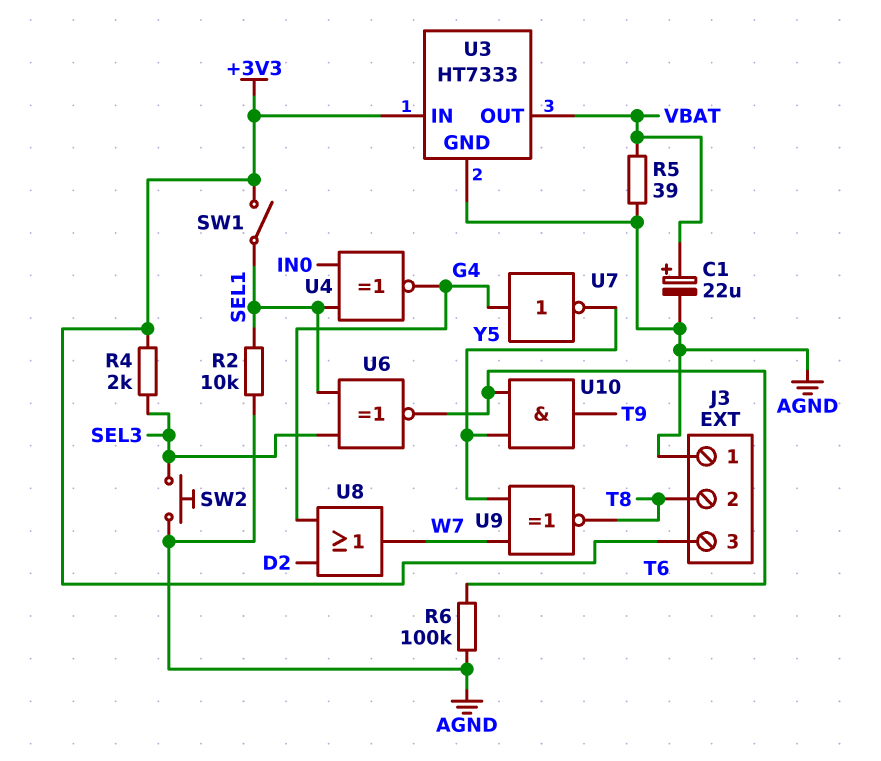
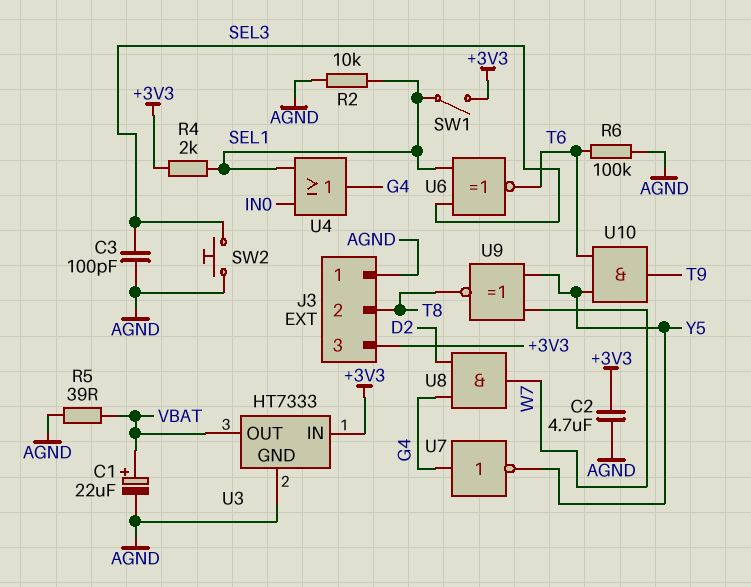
C2: none -> 4.7uF (+3V3, AGND)
C3: none -> 100pF (AGND, SEL3)
R4: 2k (+3V3, SEL3) -> 2k (+3V3, SEL1)
U4: XNOR (in IN0, in SEL1, out G4) -> OR (in IN0, in SEL1, out G4)
U8: OR (in D2, in G4, out W7) -> AND (in D2, in G4, out W7)

